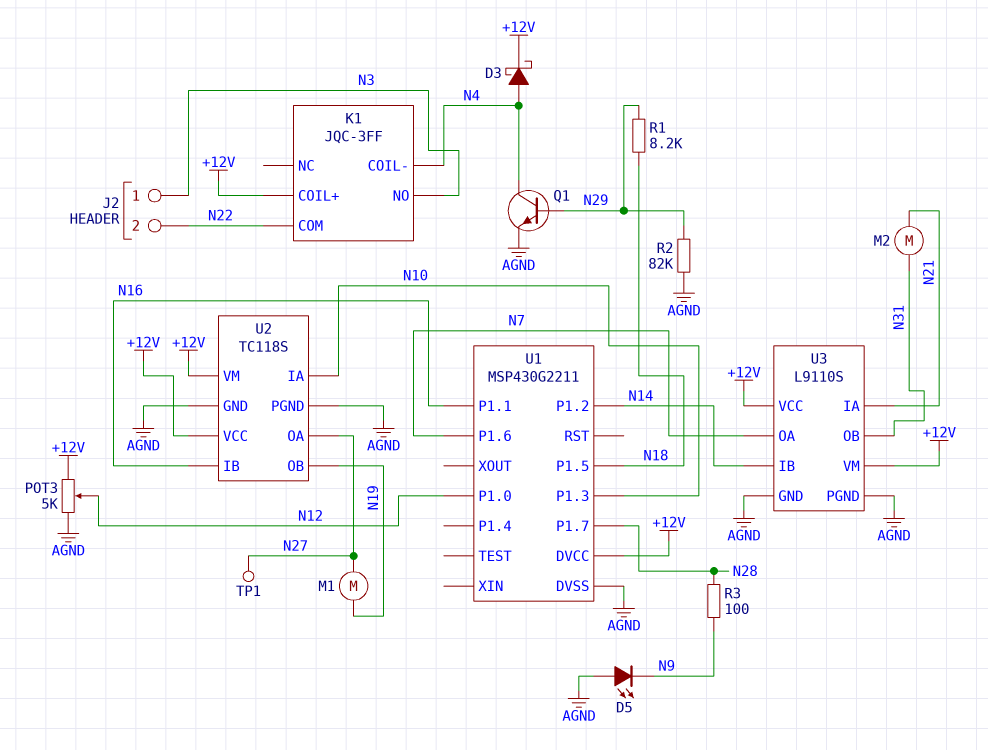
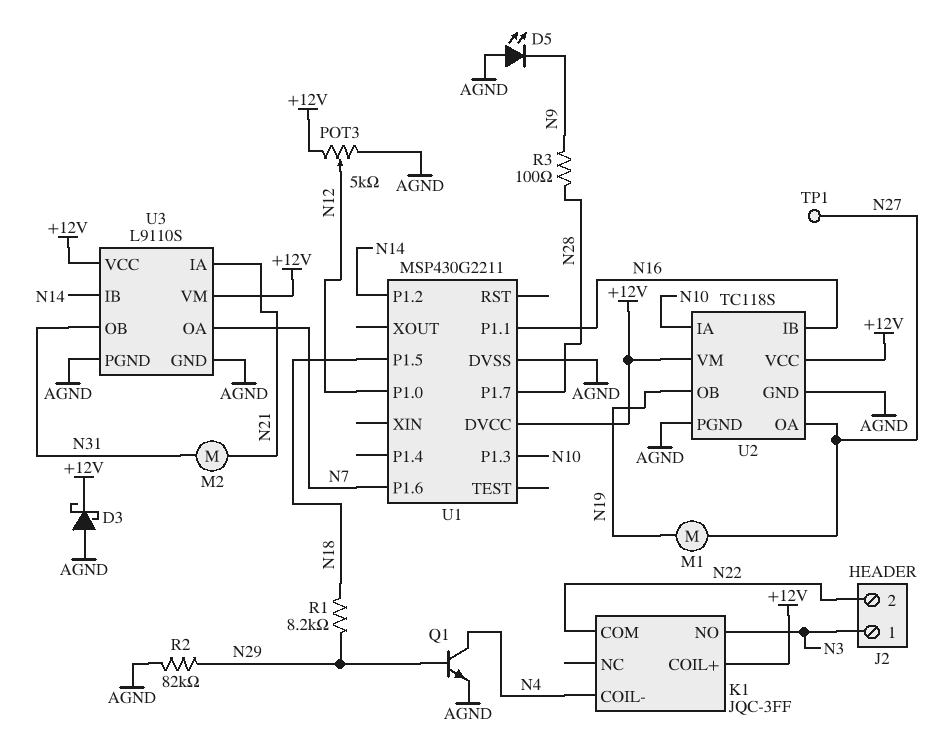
D3: schottky (A N4, K +12V) -> schottky (A AGND, K +12V)

